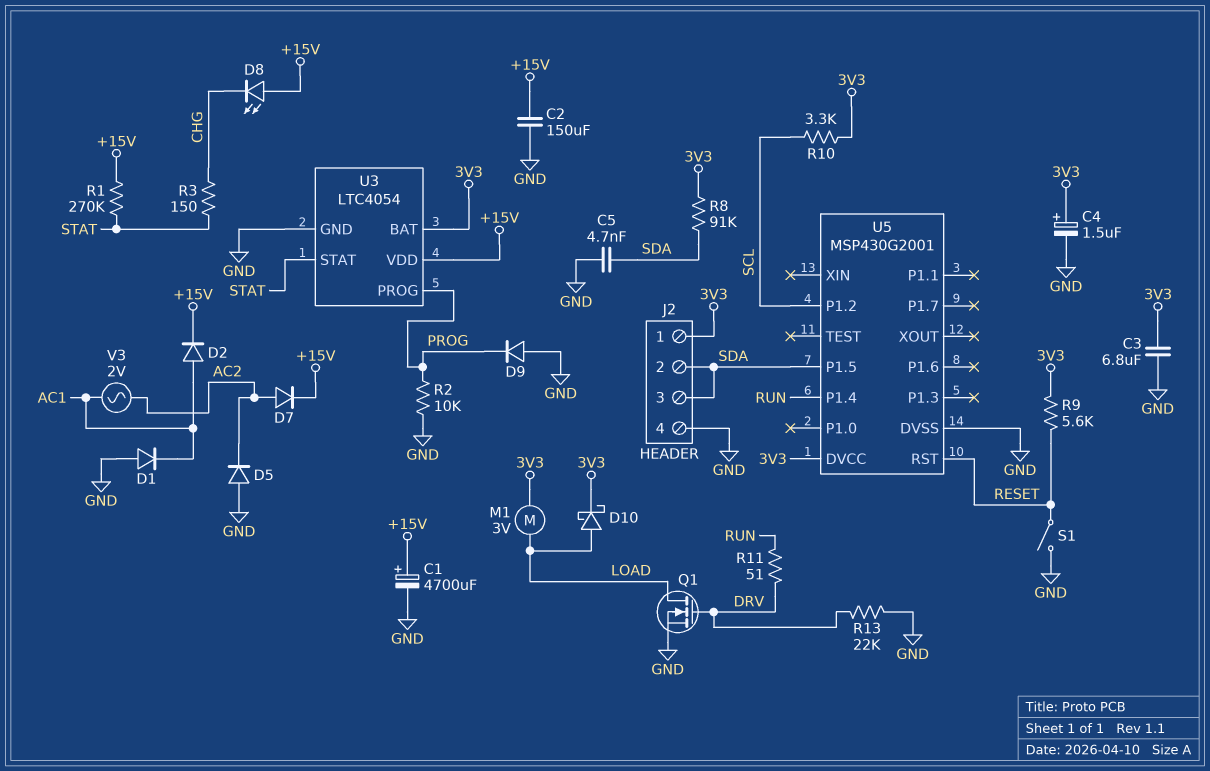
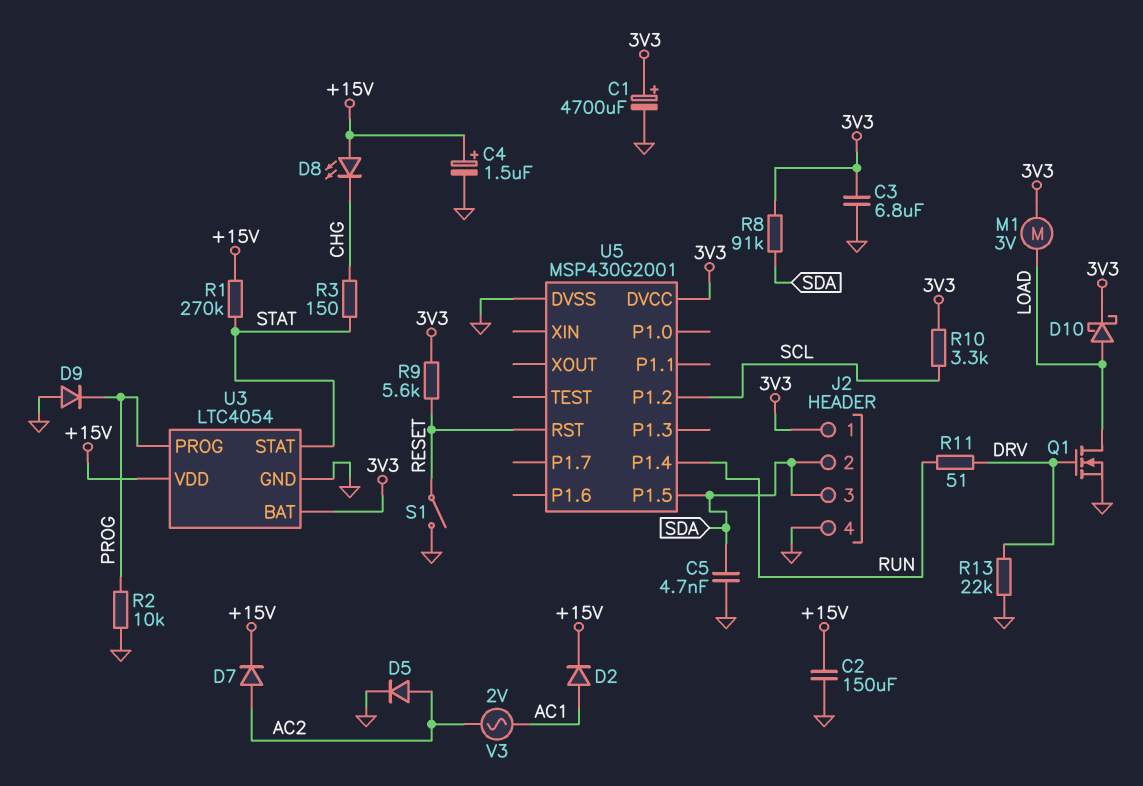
C1: 4700uF (plus +15V, minus GND) -> 4700uF (plus 3V3, minus GND)
C4: 1.5uF (plus 3V3, minus GND) -> 1.5uF (plus +15V, minus GND)
D1: diode (A GND, K AC1) -> none
D5: diode (A GND, K AC2) -> diode (A AC2, K GND)

